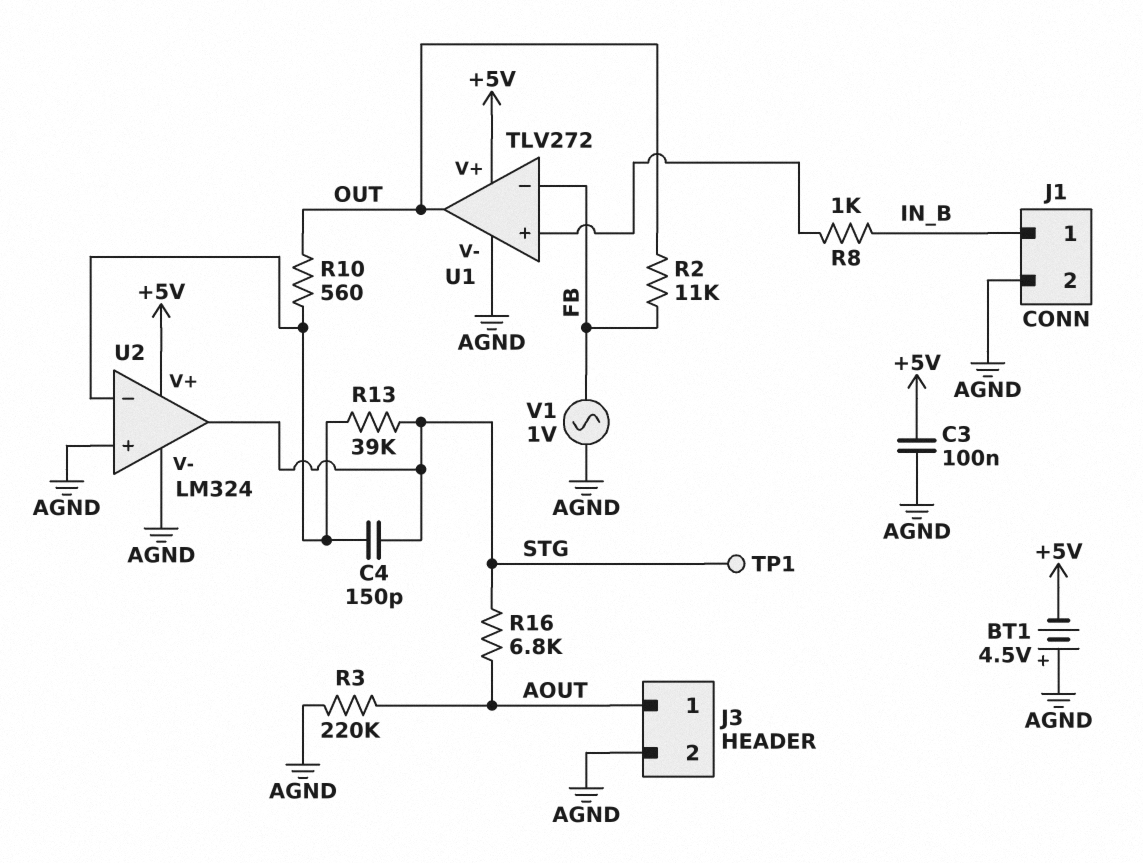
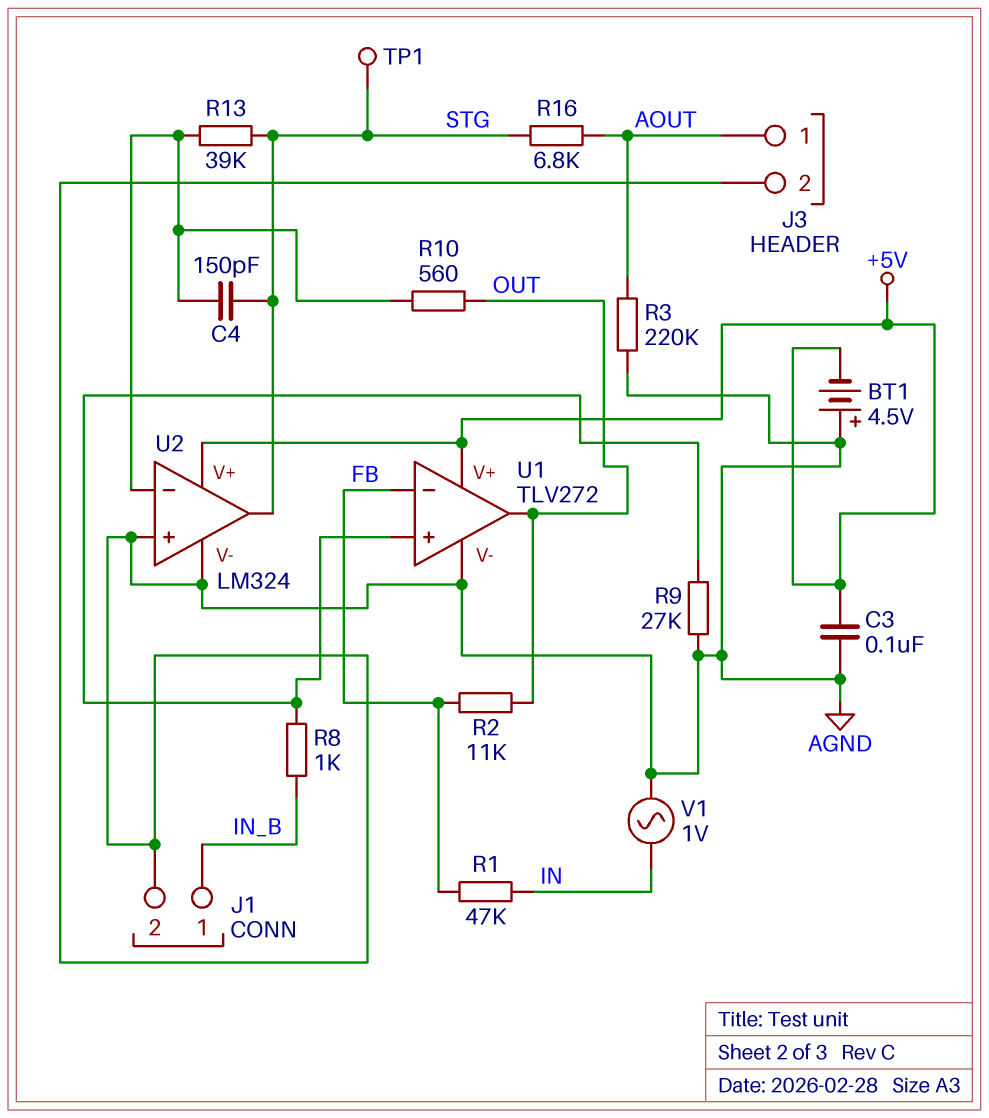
R1: none -> 47k (FB, IN)
R9: none -> 27k (AGND, U1/in+)
V1: AC 1V (AGND, FB) -> AC 1V (AGND, IN)

